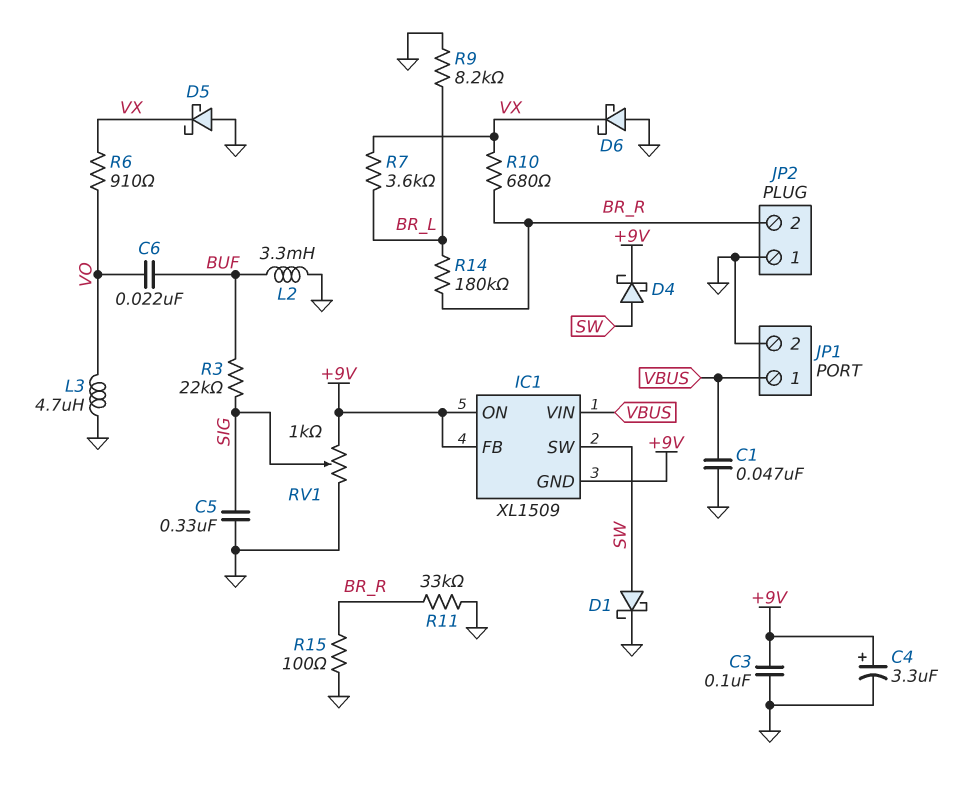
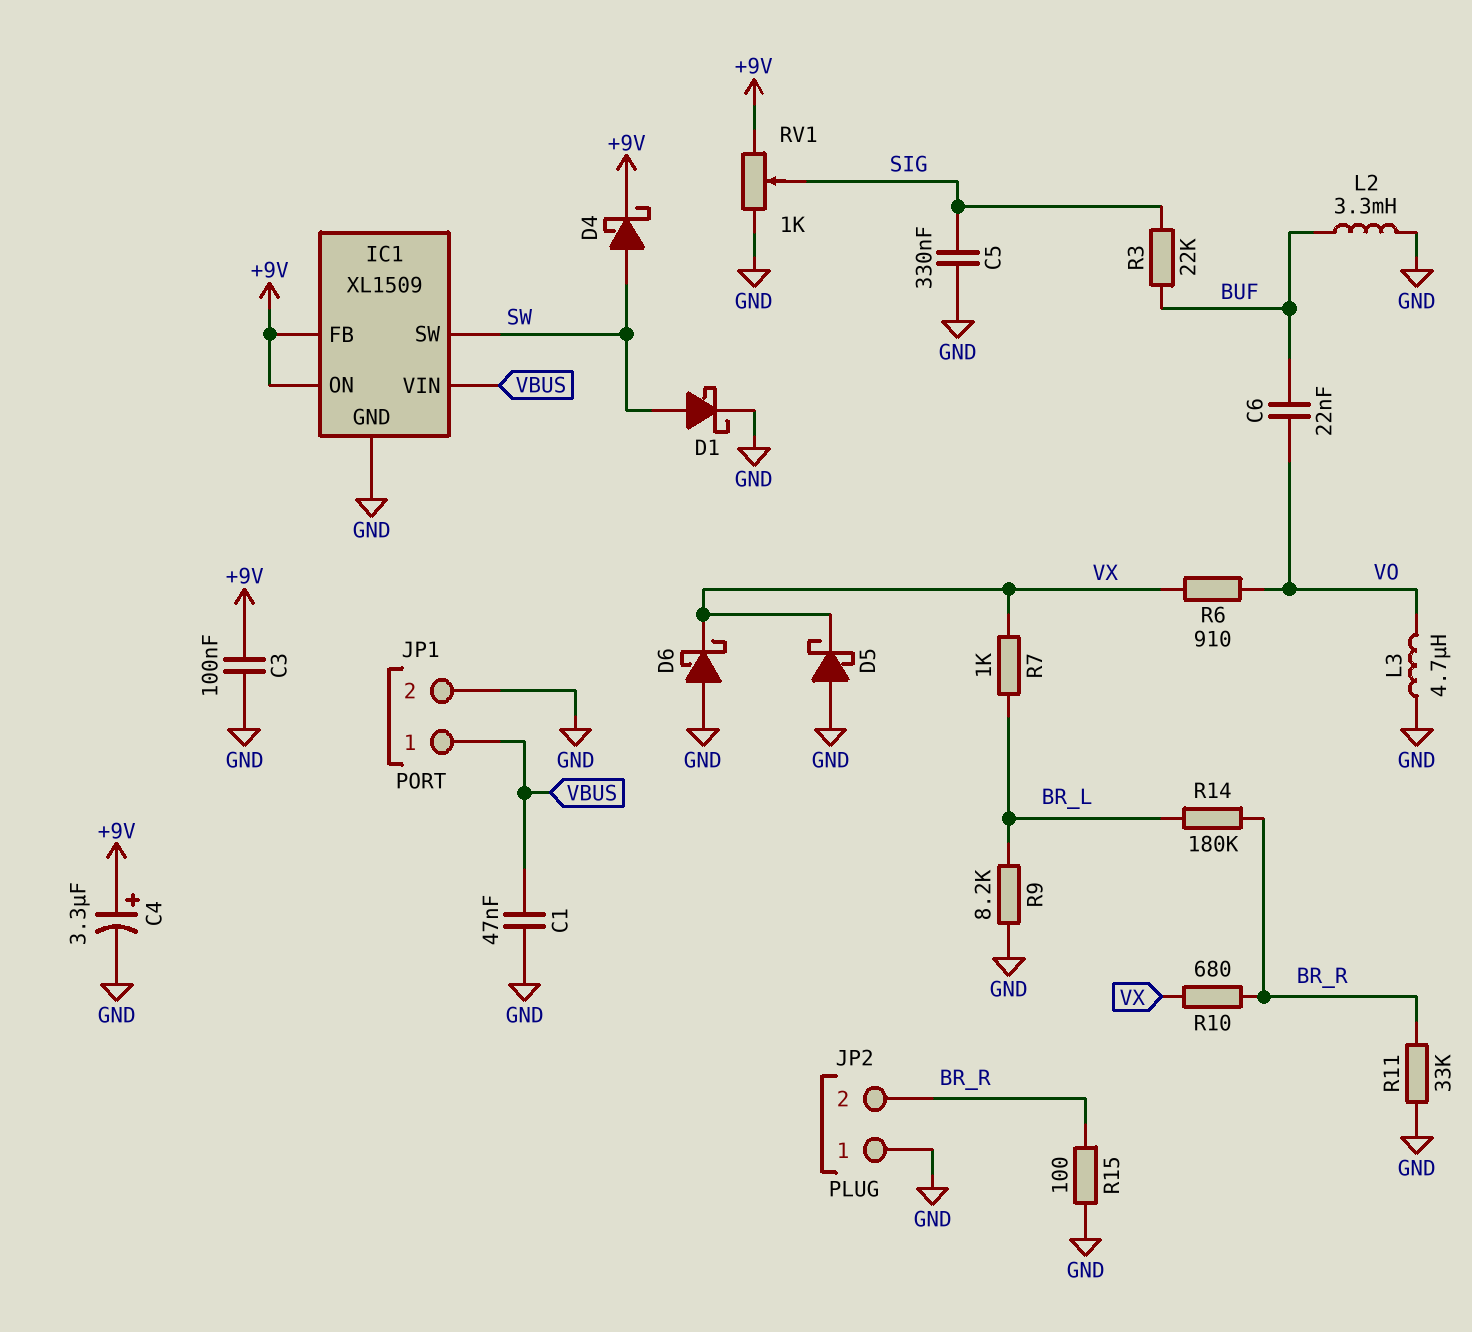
IC1 pin GND: +9V -> GND
R7: 3.6k (BR_L, VX) -> 1k (BR_L, VX)

